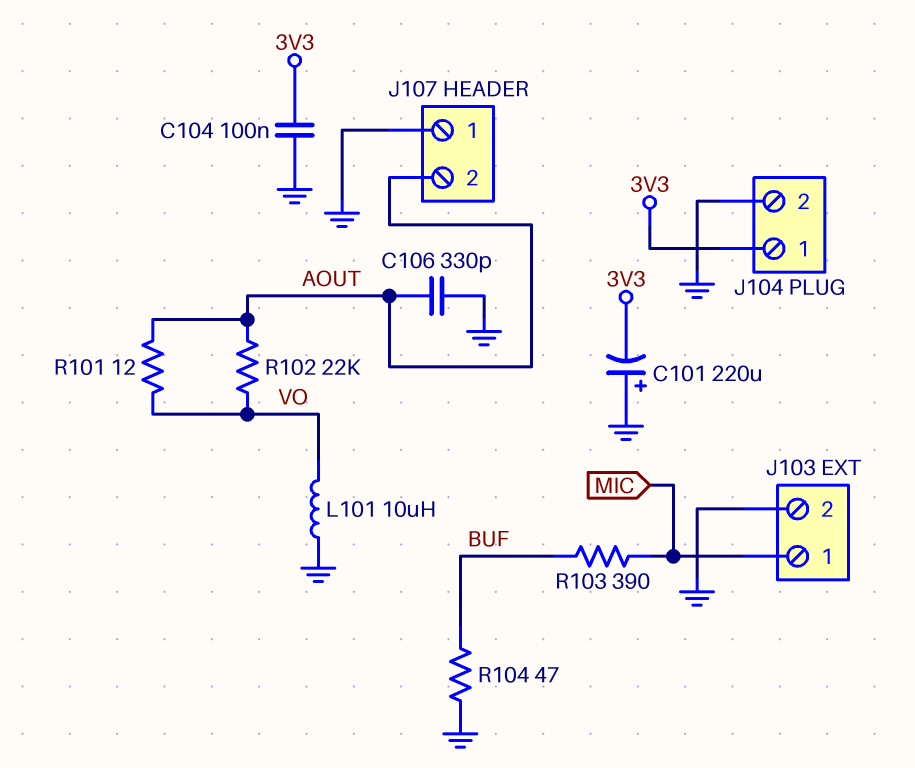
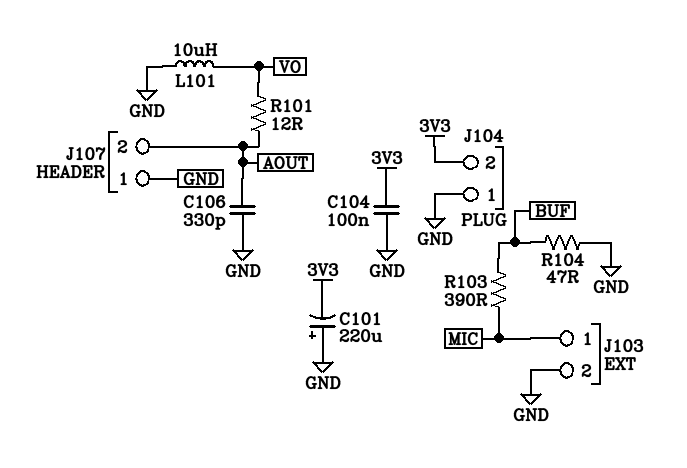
J104 pin 1: 3V3 -> GND
J104 pin 2: GND -> 3V3
R102: 22k (AOUT, VO) -> none

